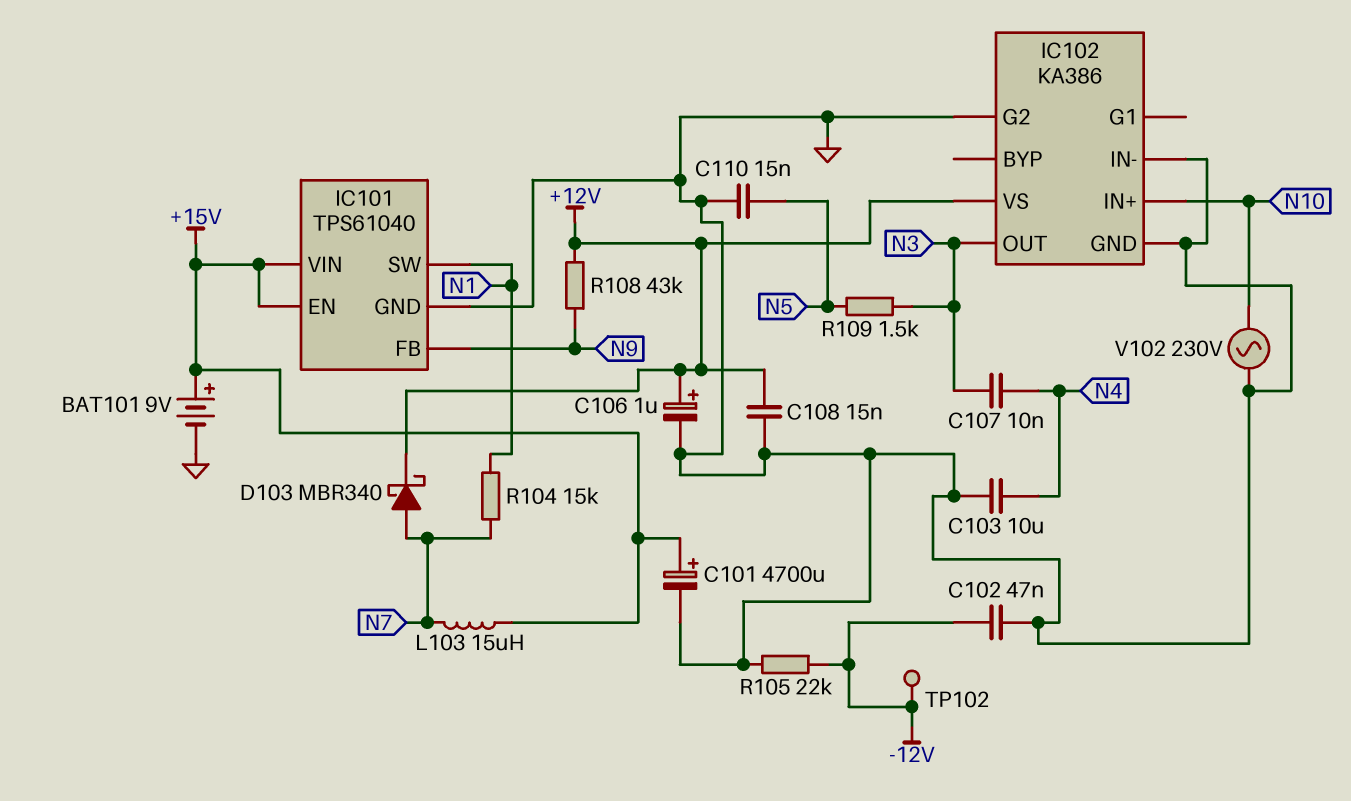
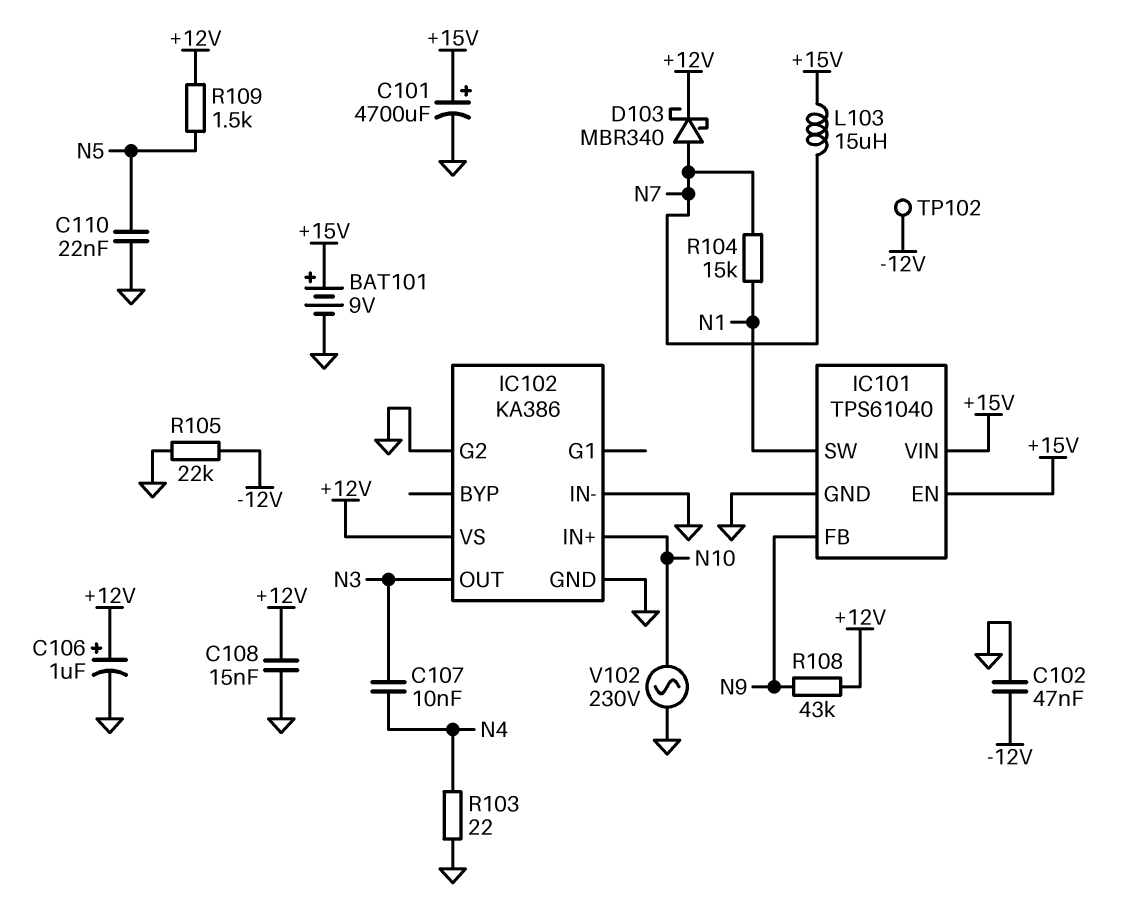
C103: 10uF (GND, N4) -> none
C110: 15nF (GND, N5) -> 22nF (GND, N5)
R103: none -> 22 (GND, N4)
R109: 1.5k (N3, N5) -> 1.5k (+12V, N5)

